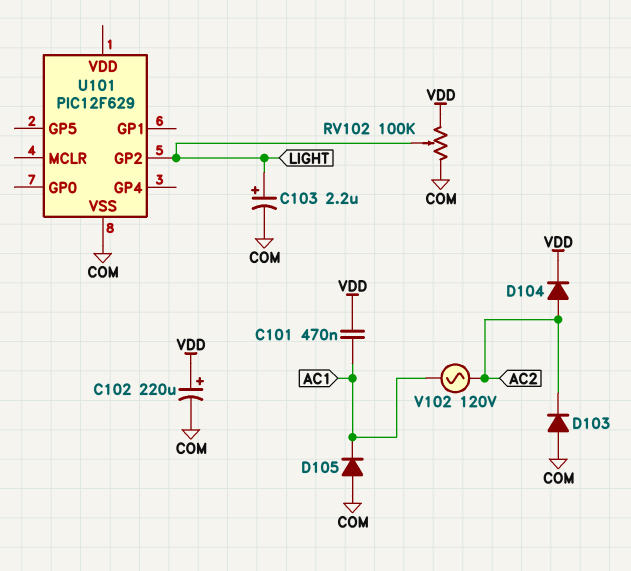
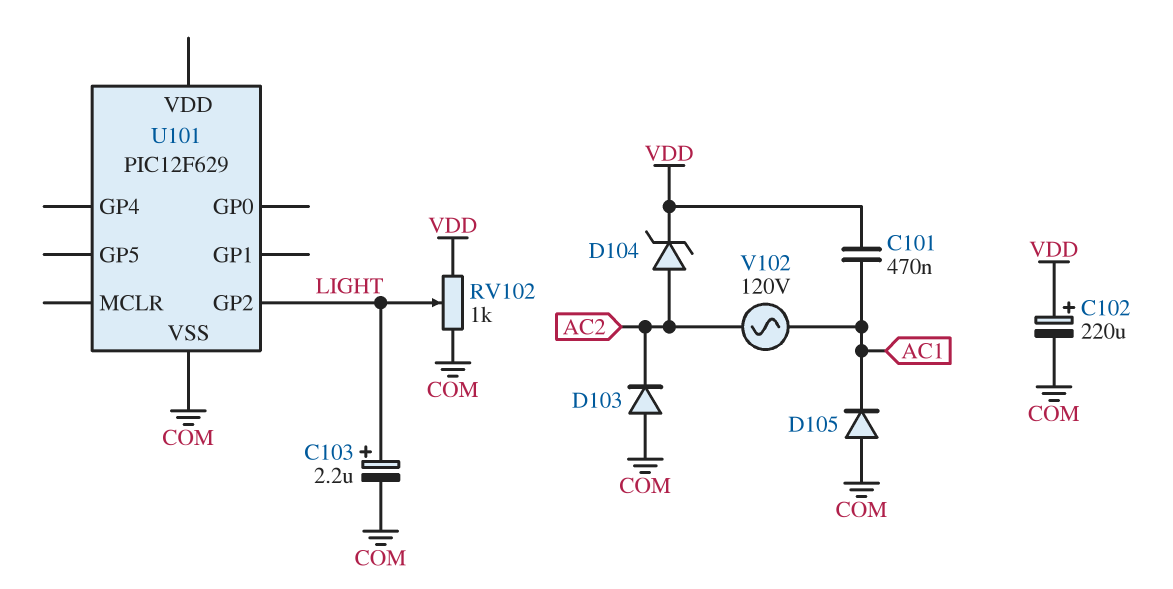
D104: diode (A AC2, K VDD) -> zener (A AC2, K VDD)
RV102: 100k (COM, VDD, wiper LIGHT) -> 1k (COM, VDD, wiper LIGHT)

